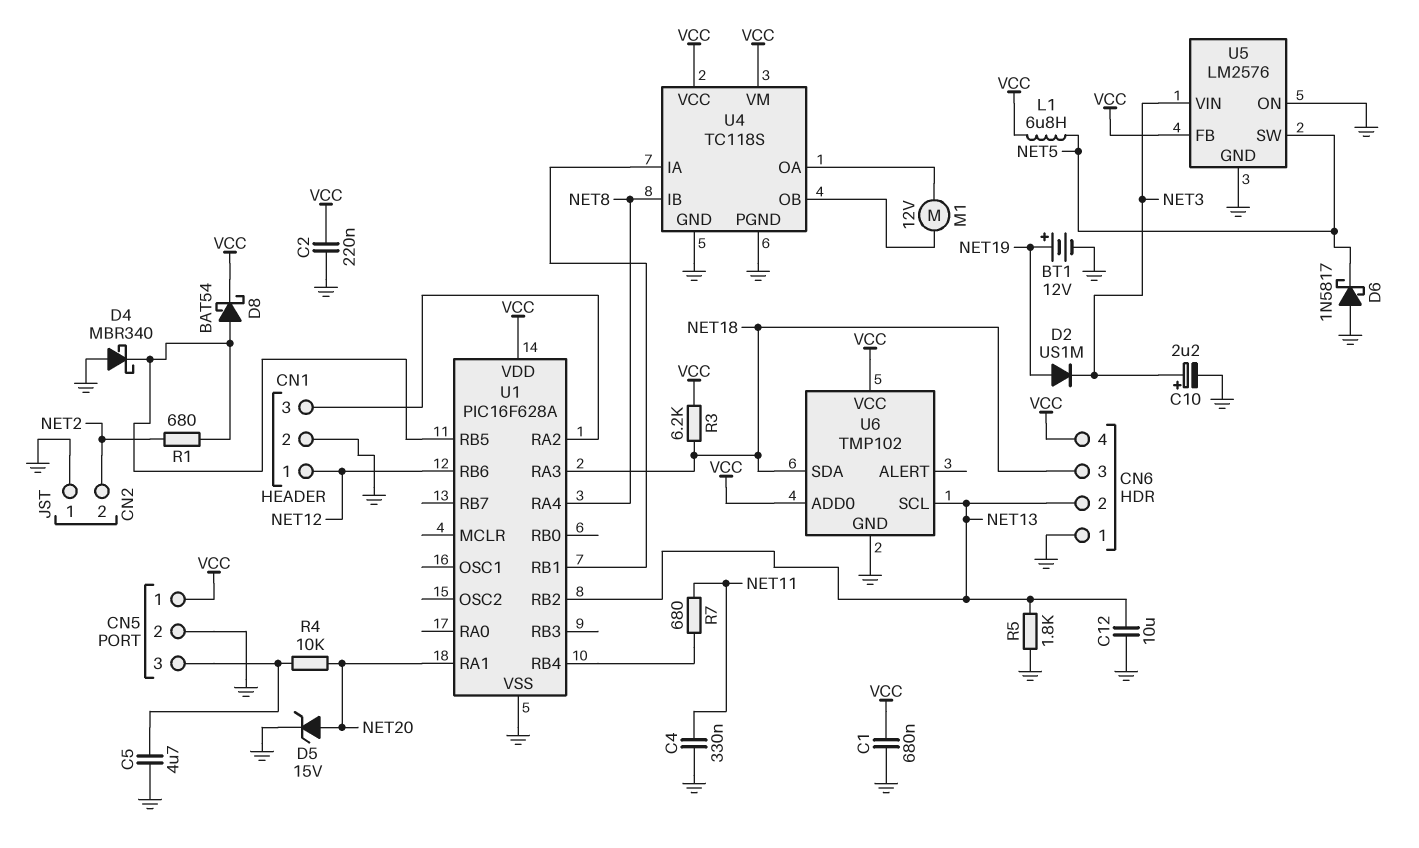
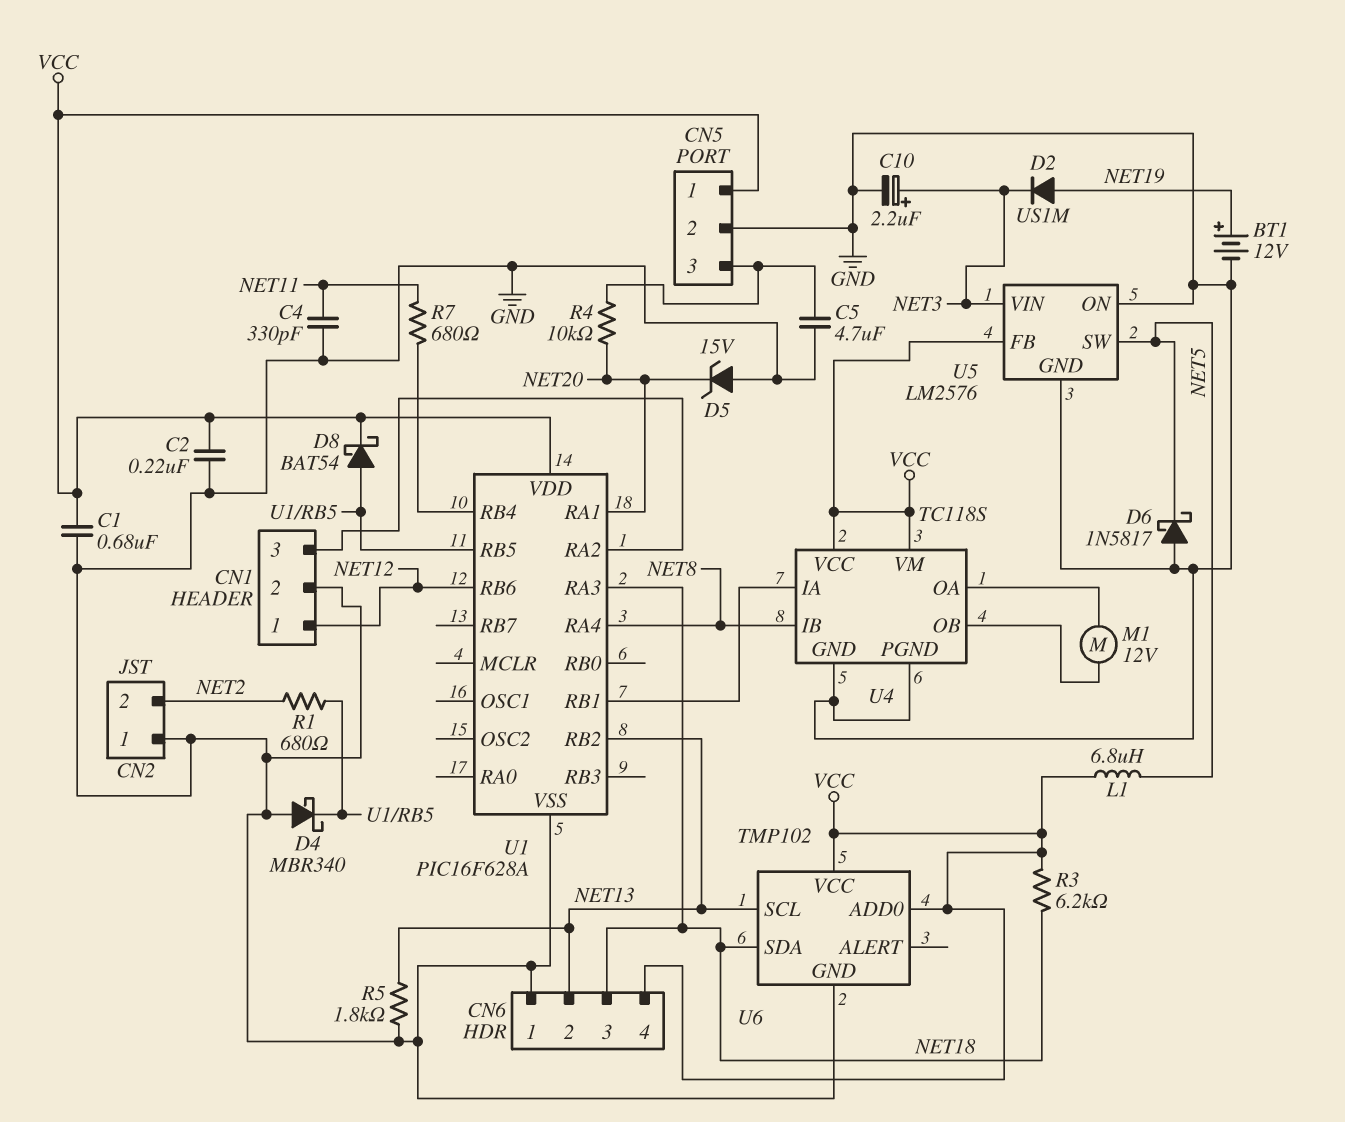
C4: 330nF (GND, NET11) -> 330pF (GND, NET11)
C12: 10uF (GND, NET13) -> none
D5: zener 15V (A NET20, K GND) -> zener 15V (A GND, K NET20)

